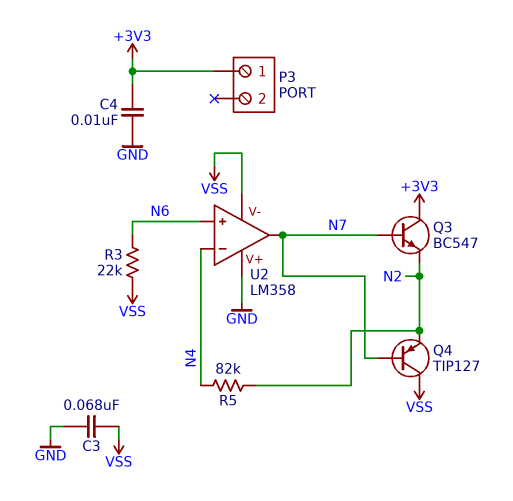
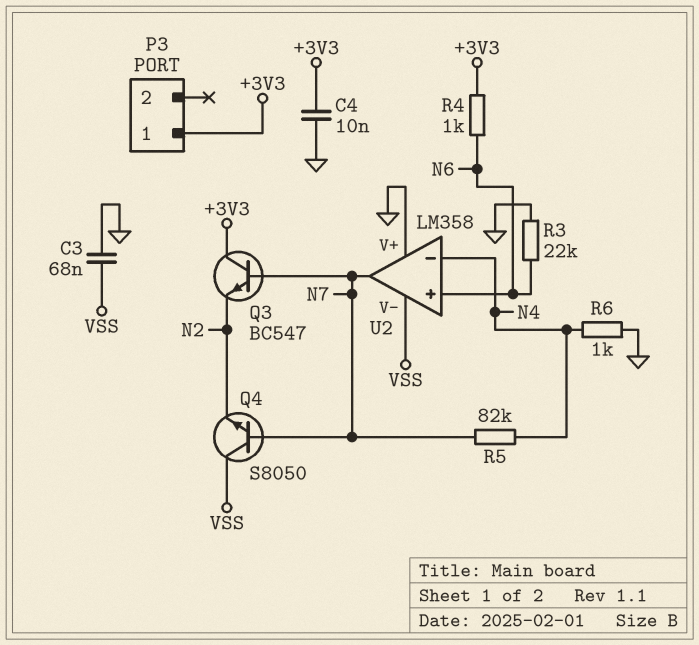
Q4: PNP TIP127 (B N7, C VSS, E N2) -> NPN S8050 (B N7, C VSS, E N2)
R3: 22k (N6, VSS) -> 22k (GND, N6)
R4: none -> 1k (+3V3, N6)
R5: 82k (N2, N4) -> 82k (N4, N7)
R6: none -> 1k (GND, N4)

